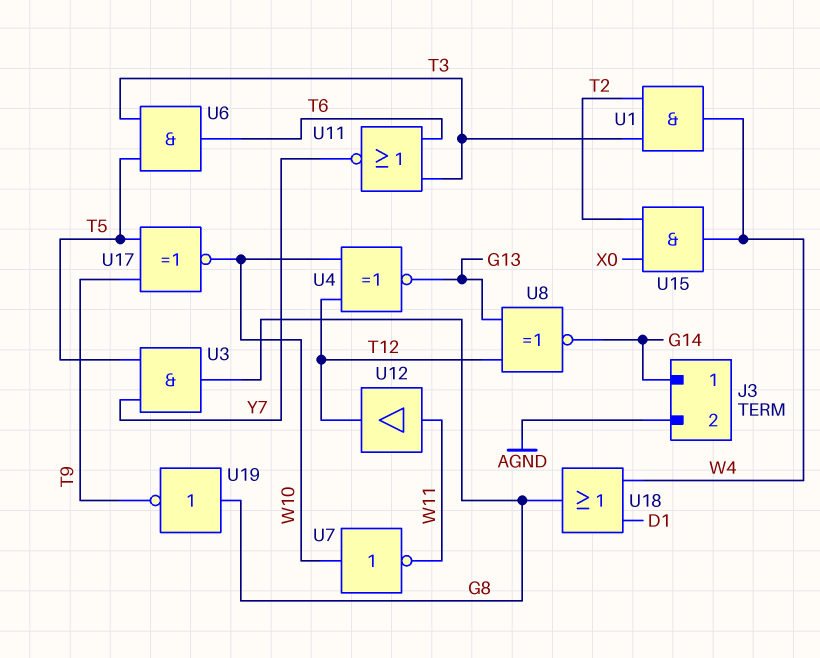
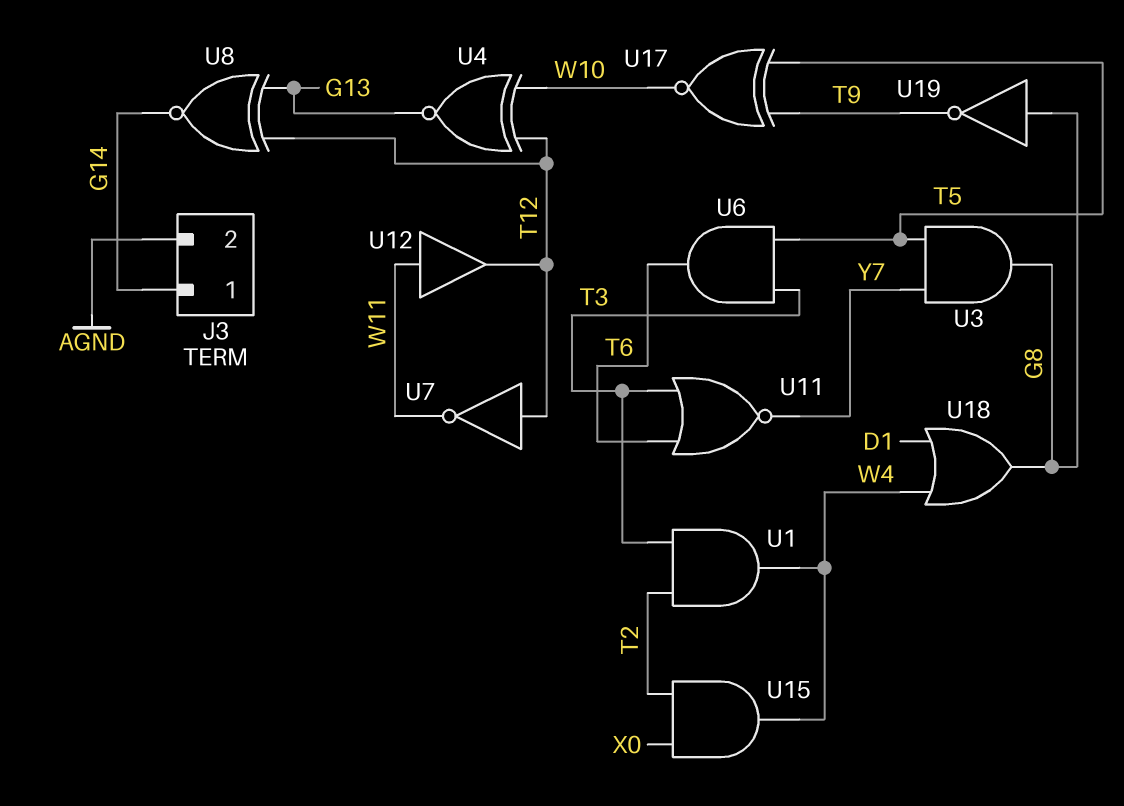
U7: NOT (in W10, out W11) -> NOT (in T12, out W11)

